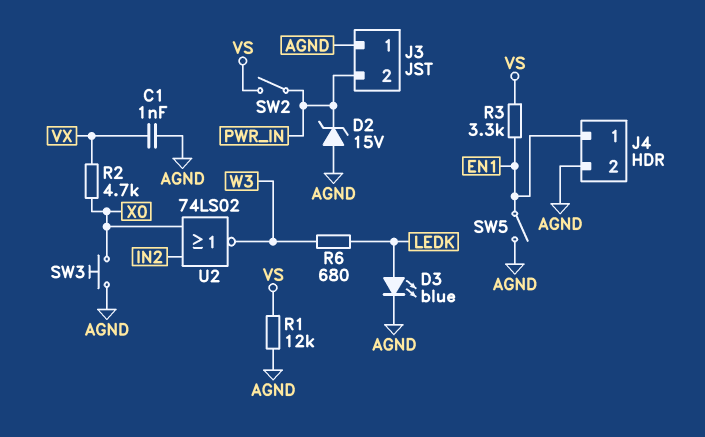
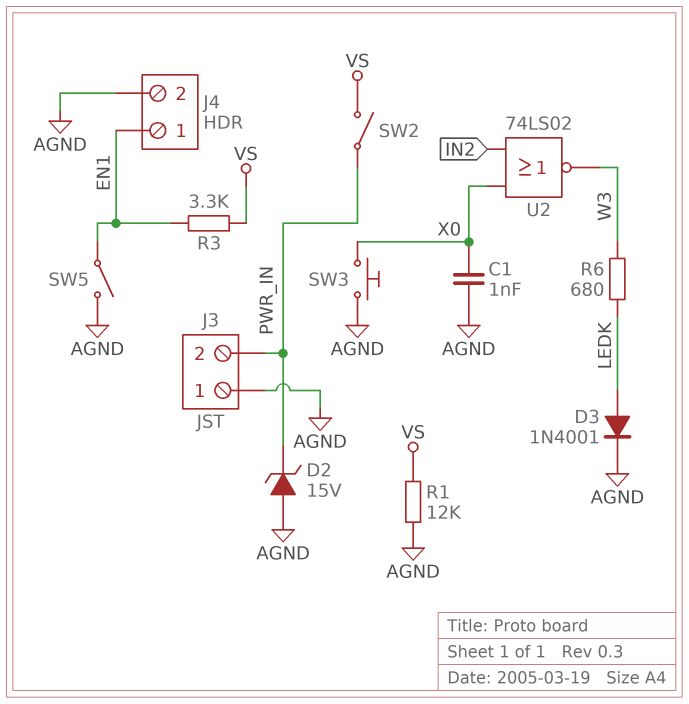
C1: 1nF (AGND, VX) -> 1nF (AGND, X0)
D3: LED blue (A LEDK, K AGND) -> diode 1N4001 (A LEDK, K AGND)
R2: 4.7k (VX, X0) -> none

